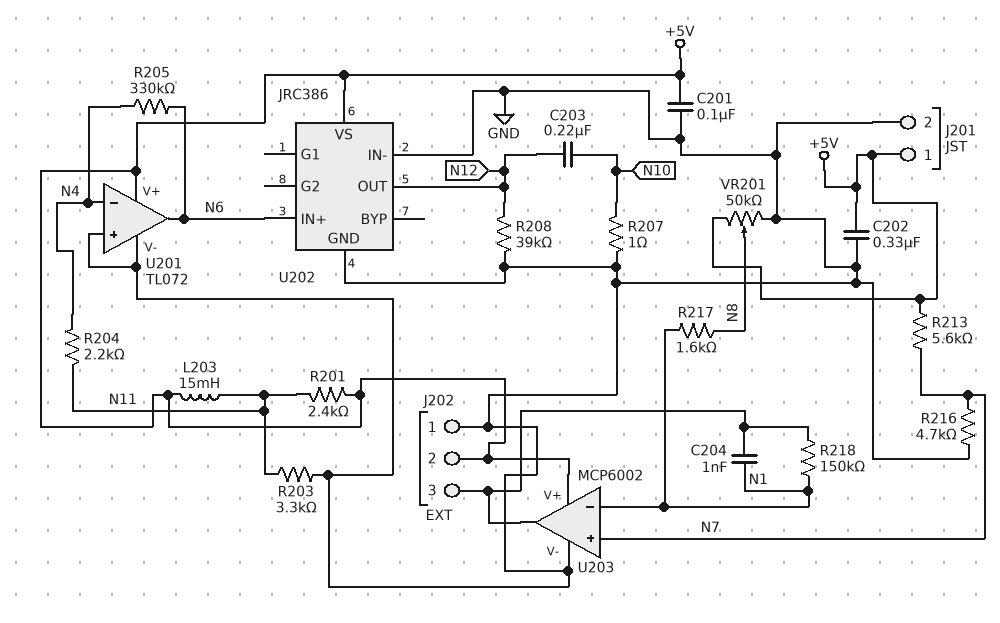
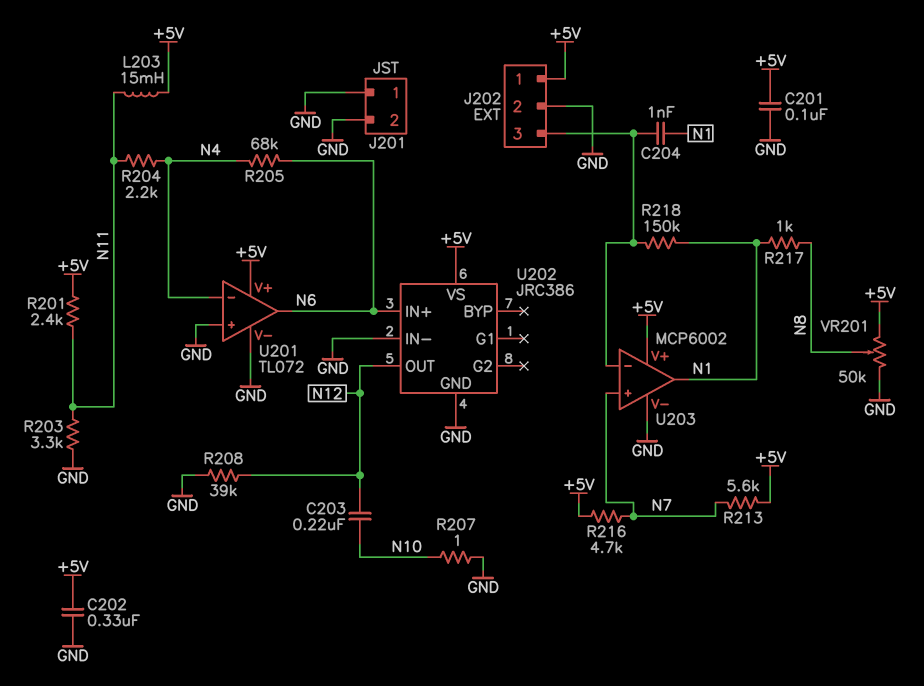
J201 pin 1: +5V -> GND
J202 pin 1: GND -> +5V
J202 pin 2: +5V -> GND
R205: 330k (N4, N6) -> 68k (N4, N6)
R216: 4.7k (GND, N7) -> 4.7k (+5V, N7)
R217: 1.6k (N1, N8) -> 1k (N1, N8)
U203 pin in-: N1 -> J202/3
U203 pin out: J202/3 -> N1

